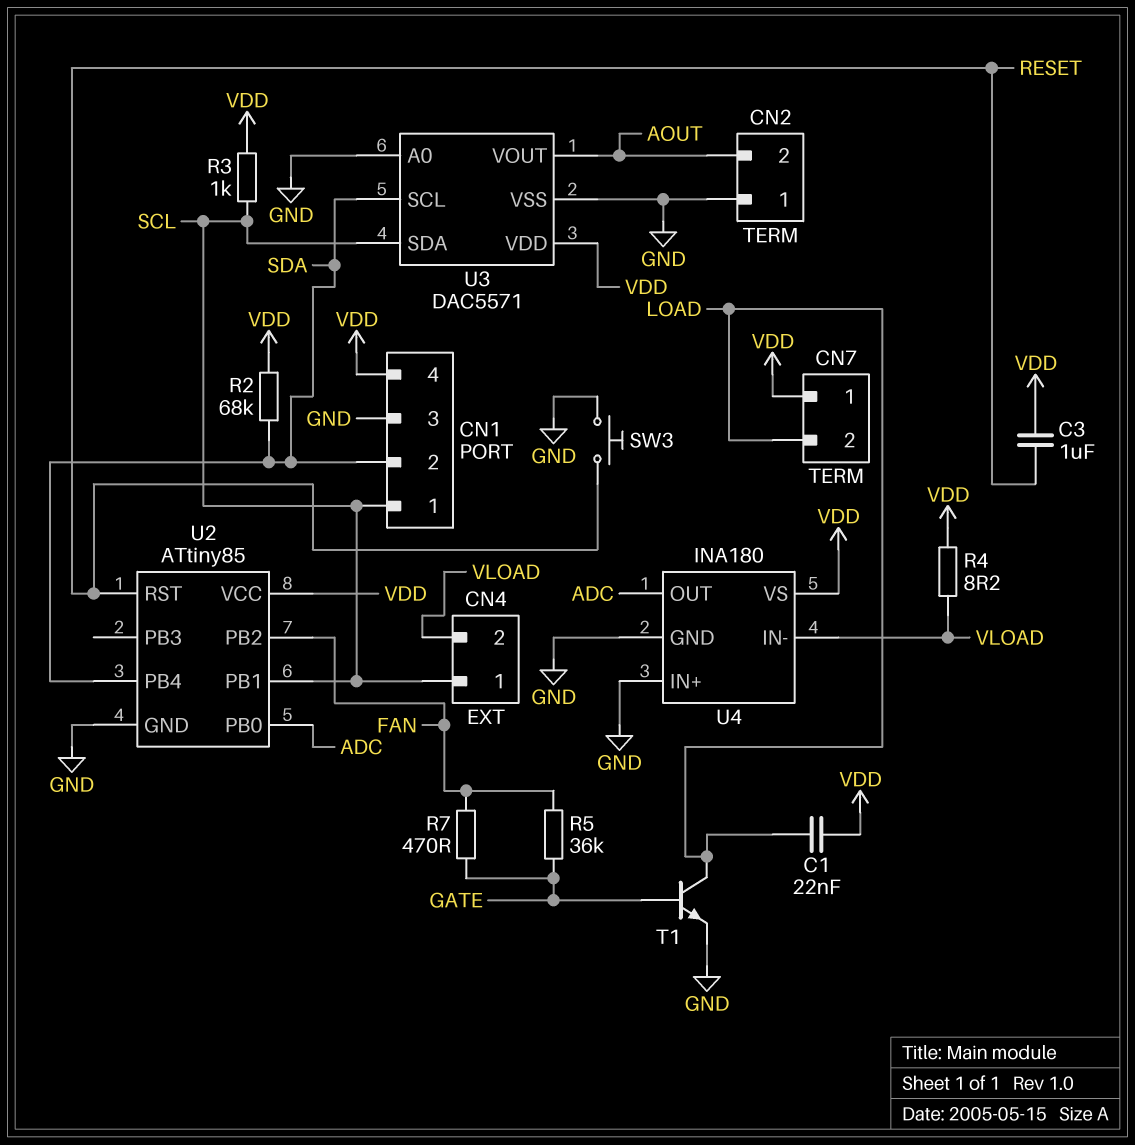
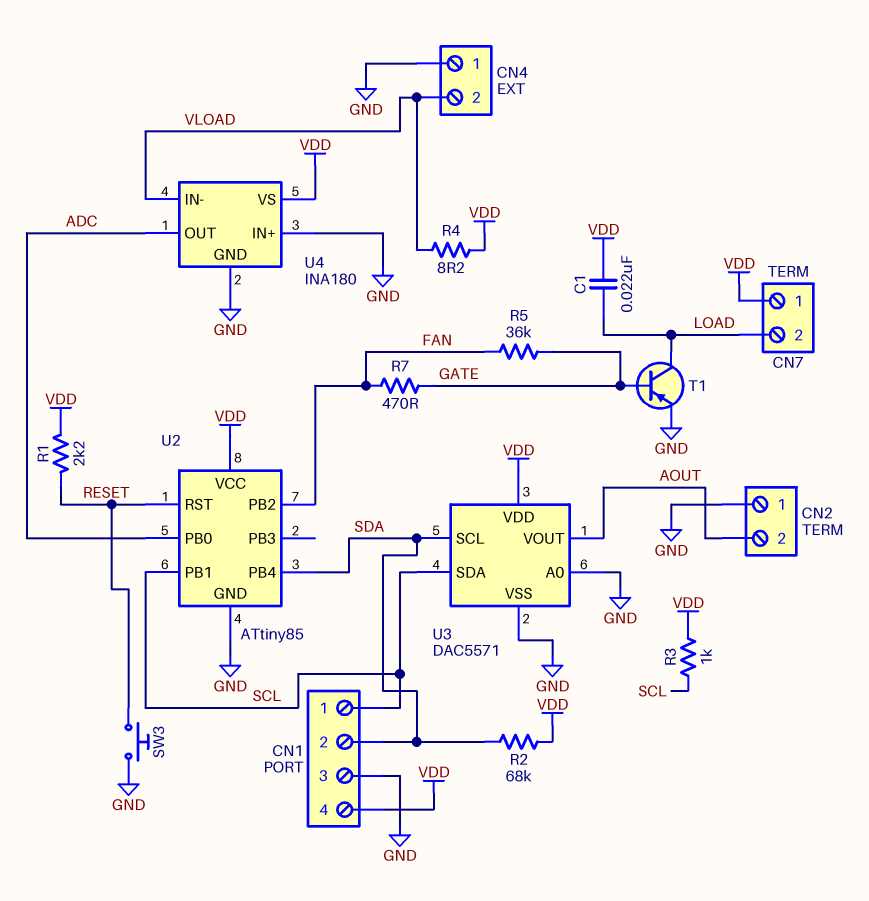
C3: 1uF (RESET, VDD) -> none
CN4 pin 1: SCL -> GND
R1: none -> 2.2k (RESET, VDD)
T1: NPN (B GATE, C LOAD, E GND) -> PNP (B GATE, C LOAD, E GND)

